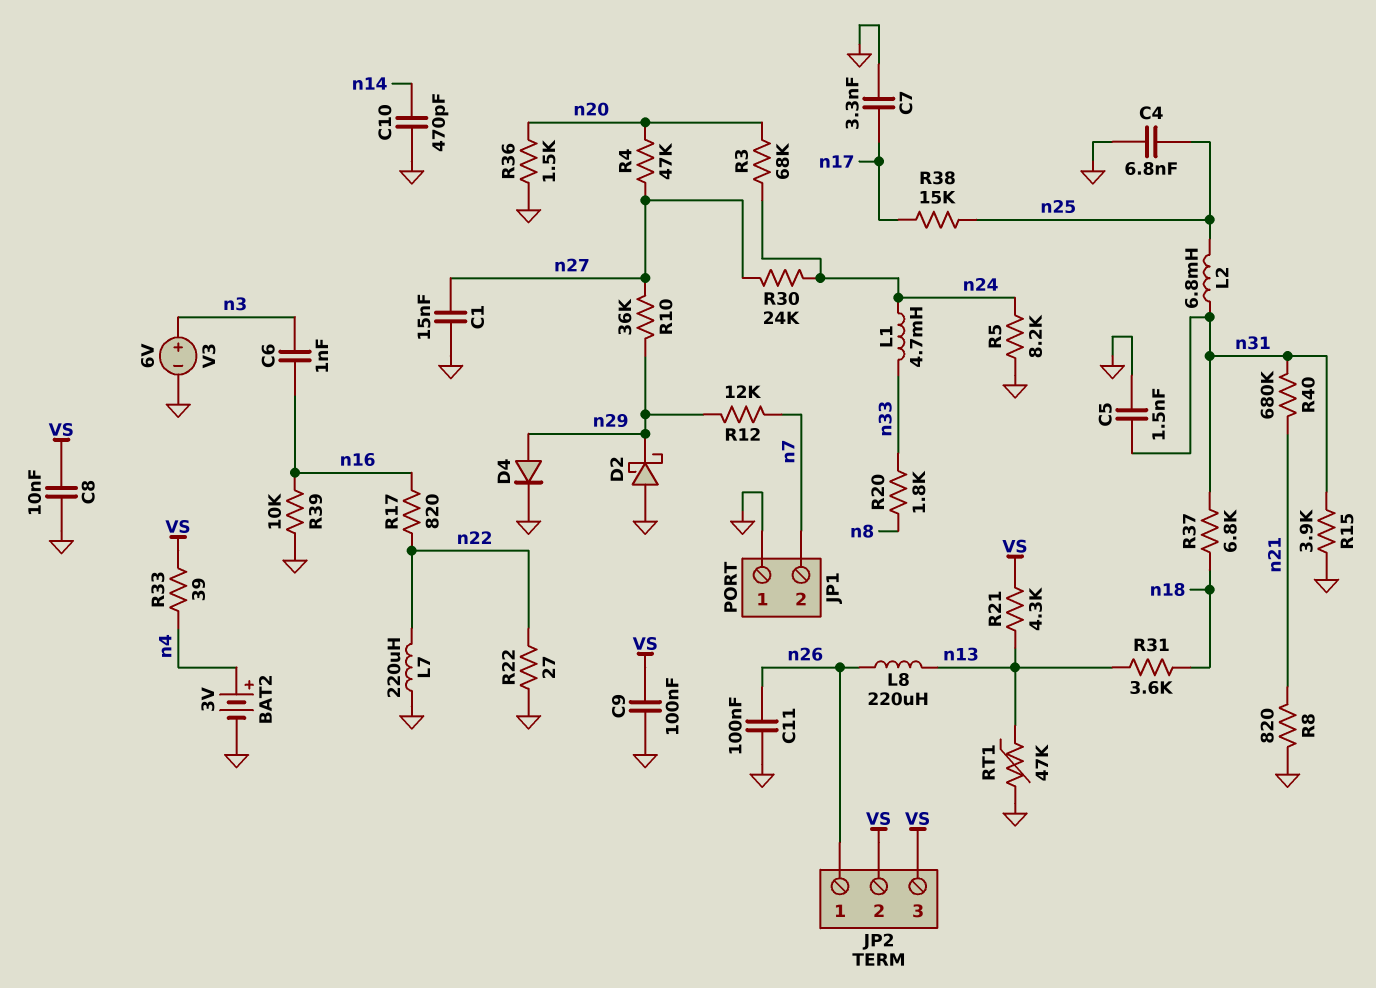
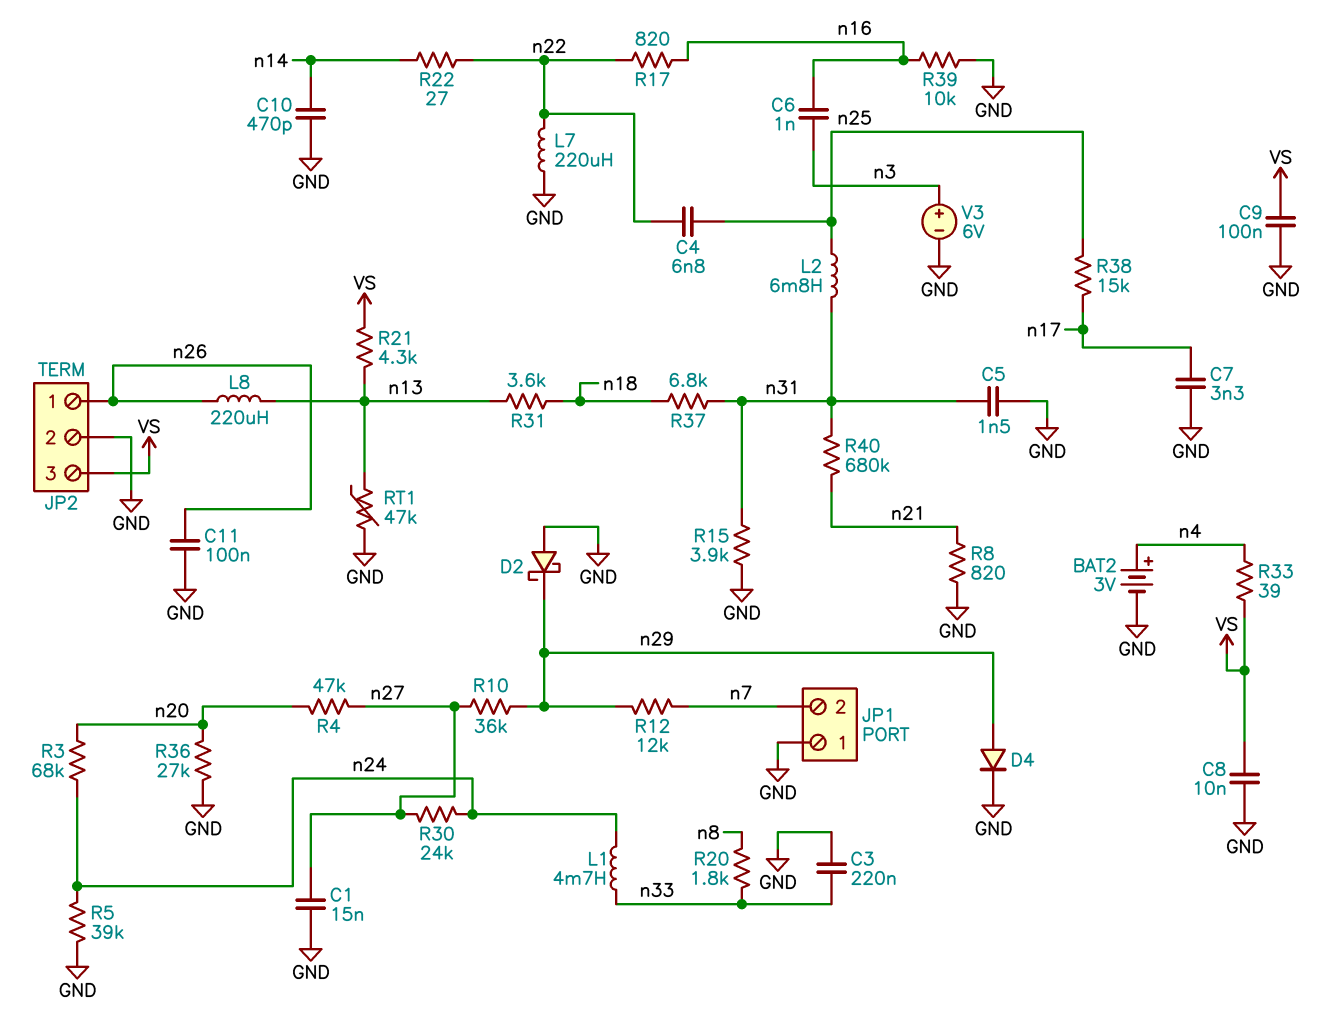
C3: none -> 220nF (GND, n33)
C4: 6.8nF (GND, n25) -> 6.8nF (n22, n25)
JP2 pin 2: VS -> GND
R5: 8.2k (GND, n24) -> 39k (GND, n24)
R22: 27 (GND, n22) -> 27 (n14, n22)
R36: 1.5k (GND, n20) -> 27k (GND, n20)

